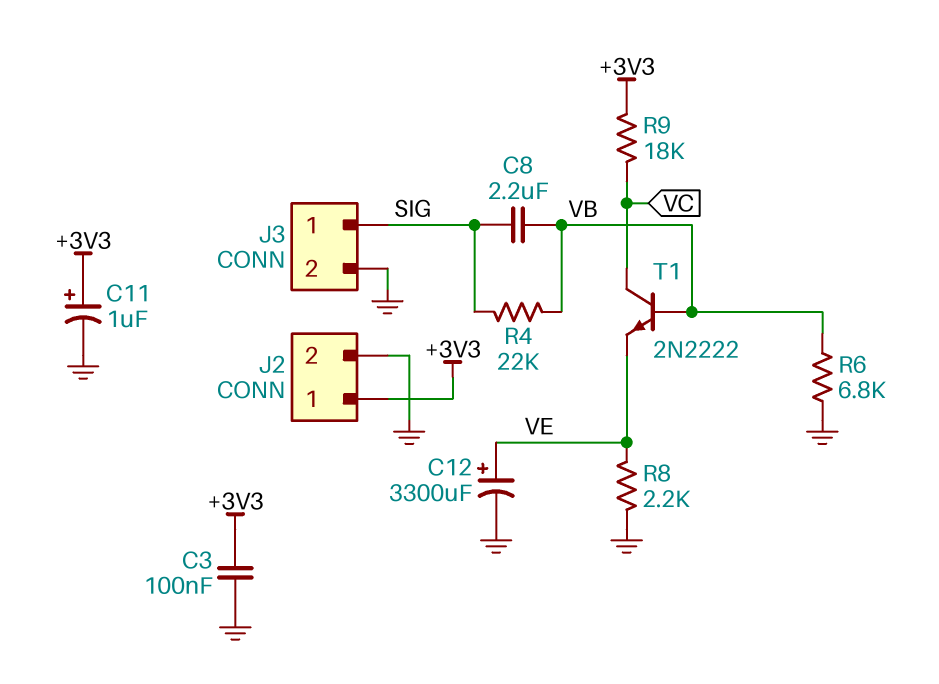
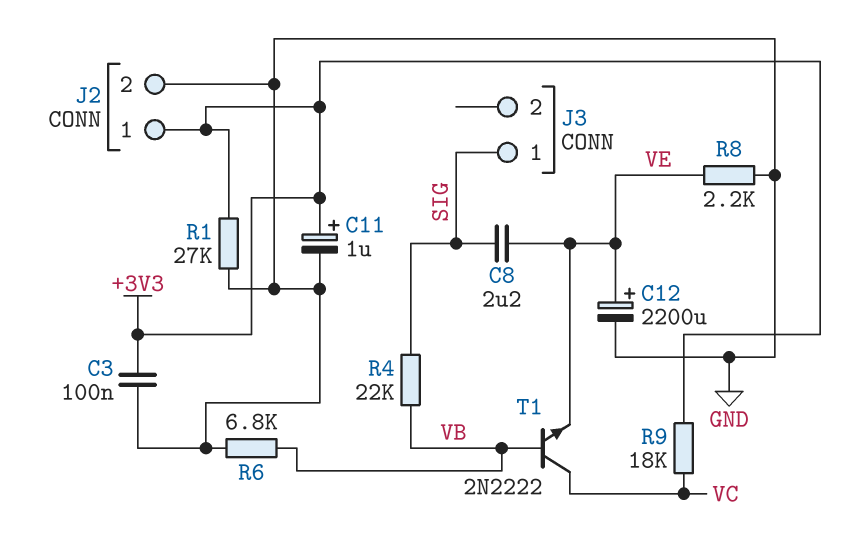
C8: 2.2uF (SIG, VB) -> 2.2uF (SIG, VE)
C12: 3300uF (plus VE, minus GND) -> 2200uF (plus VE, minus GND)
J3 pin 2: GND -> none
R1: none -> 27k (+3V3, GND)

